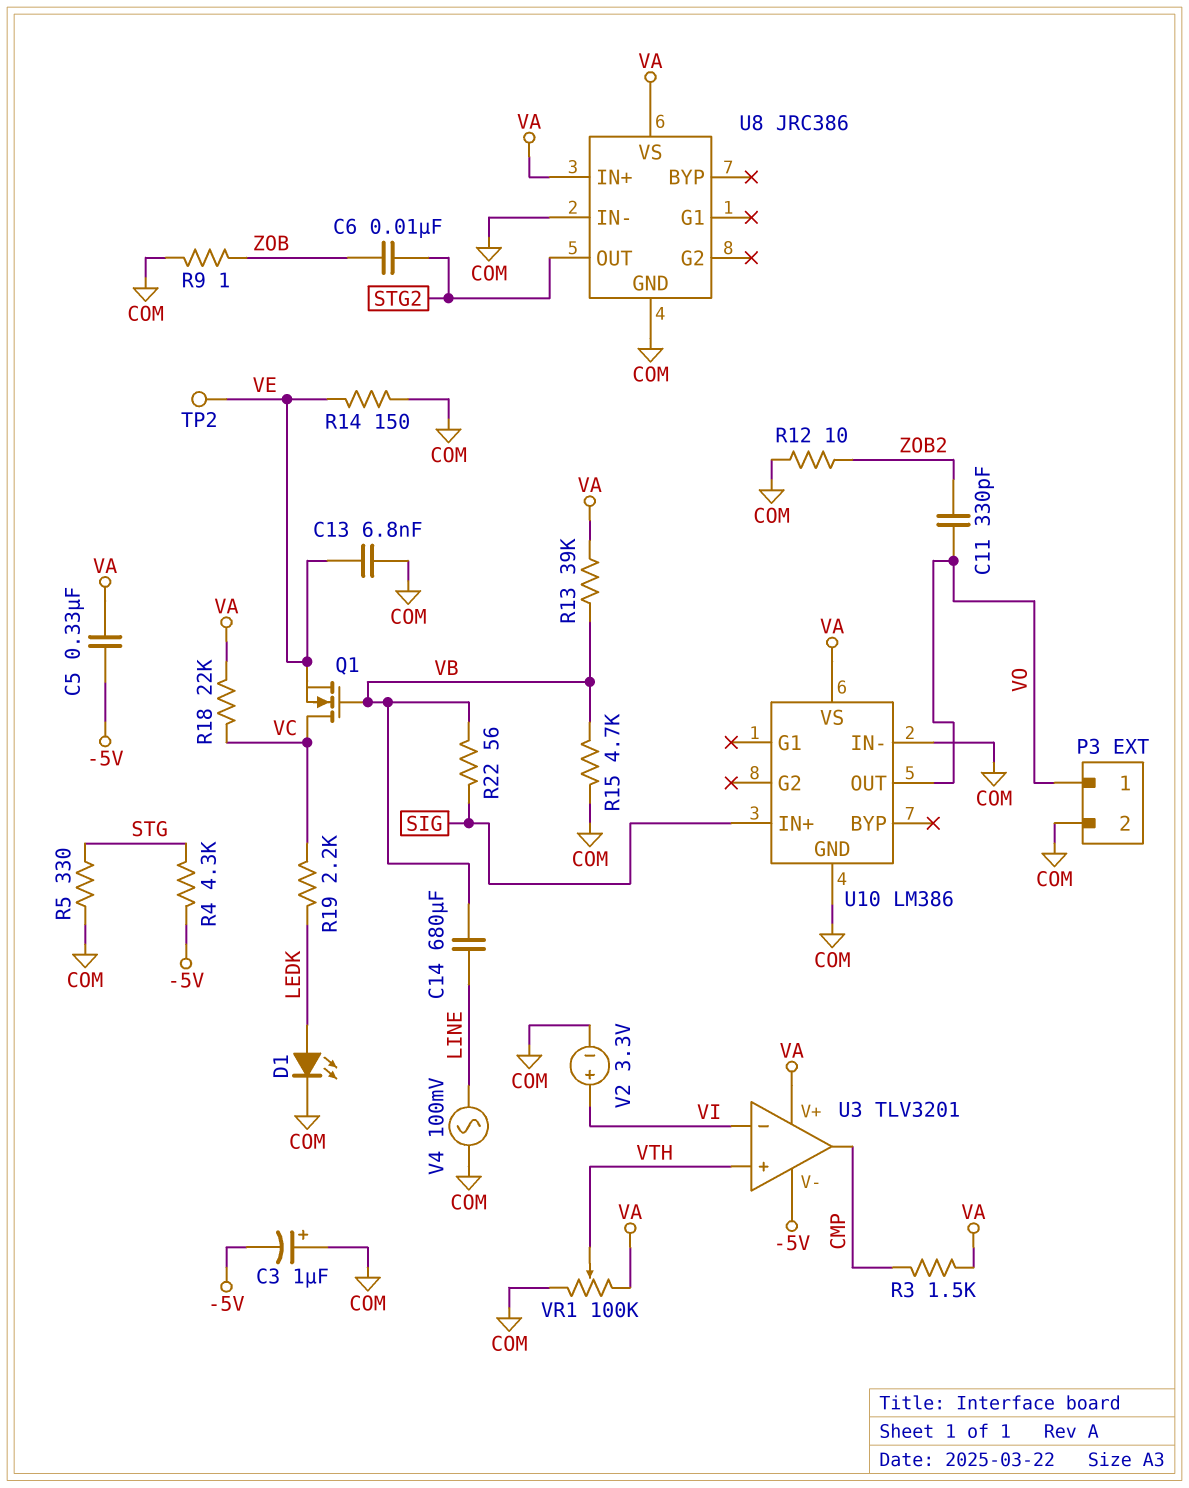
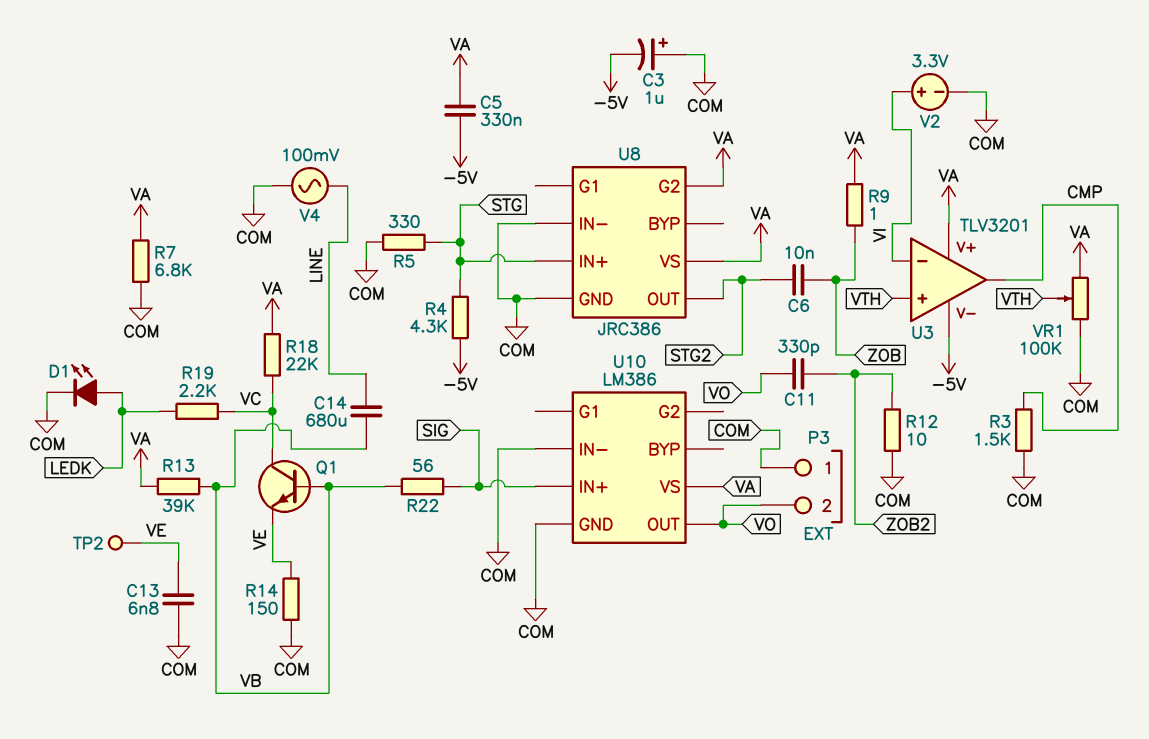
P3 pin 1: VO -> COM
P3 pin 2: COM -> VO
Q1: NMOS (G VB, D VC, S VE) -> NPN (B VB, C VC, E VE)
R3: 1.5k (CMP, VA) -> 1.5k (CMP, COM)
R7: none -> 6.8k (COM, VA)
R9: 1 (COM, ZOB) -> 1 (VA, ZOB)
R15: 4.7k (COM, VB) -> none
U8 pin G2: none -> VA
U8 pin IN+: VA -> STG

